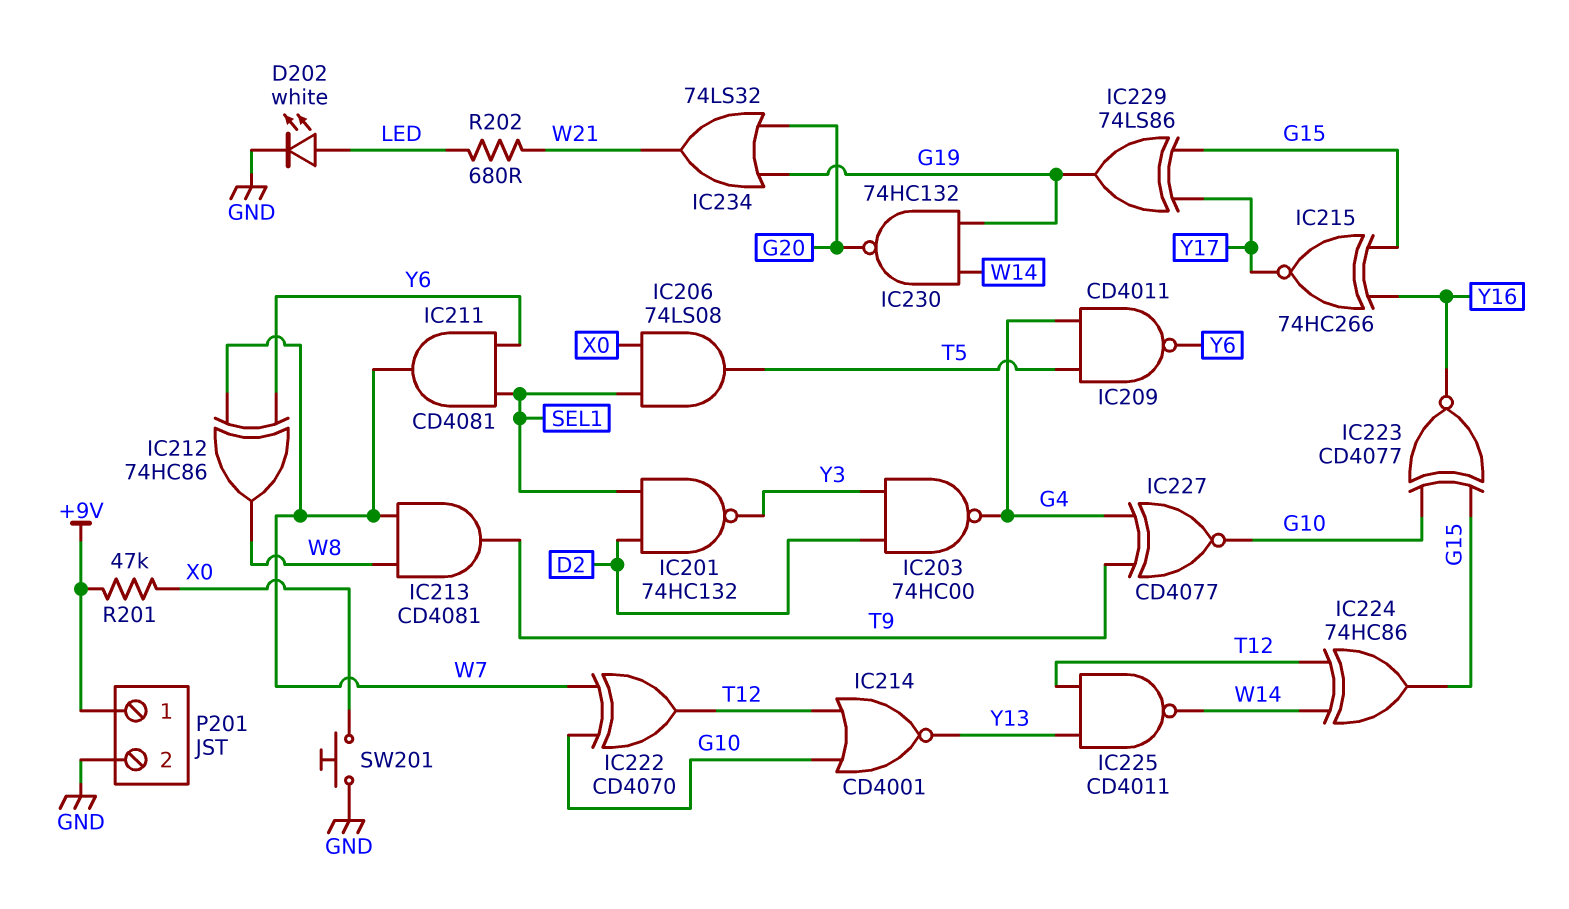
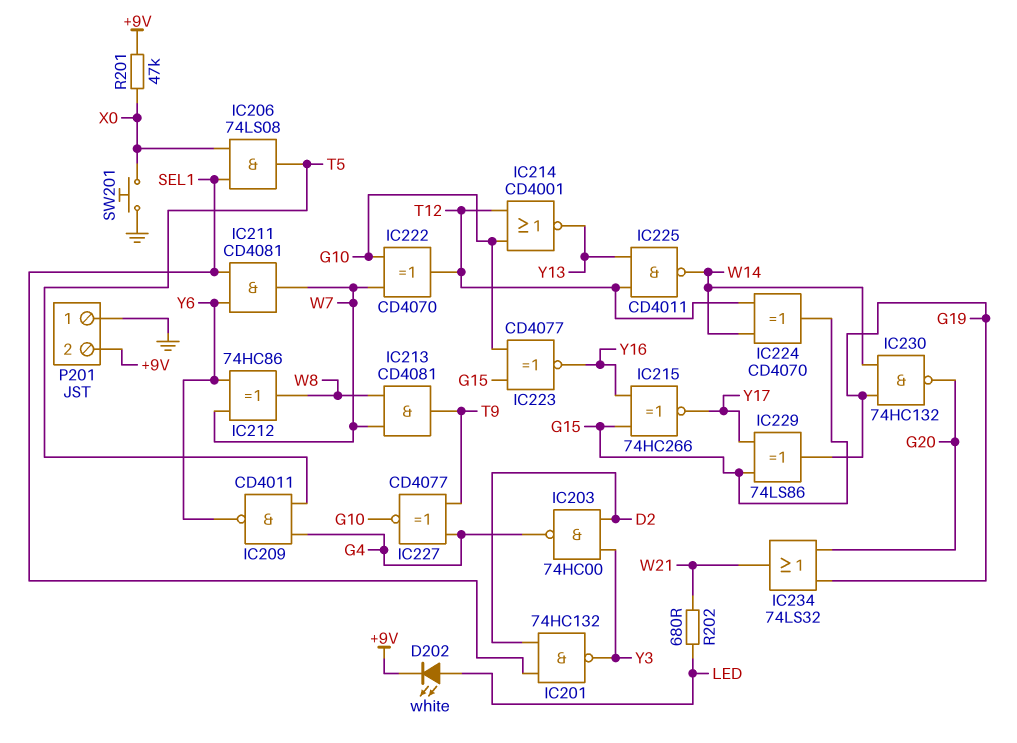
D202: LED white (A LED, K GND) -> LED white (A LED, K +9V)
IC224: XOR 74HC86 (in T12, in W14, out G15) -> XOR CD4070 (in T12, in W14, out G15)
P201 pin 1: +9V -> GND
P201 pin 2: GND -> +9V

